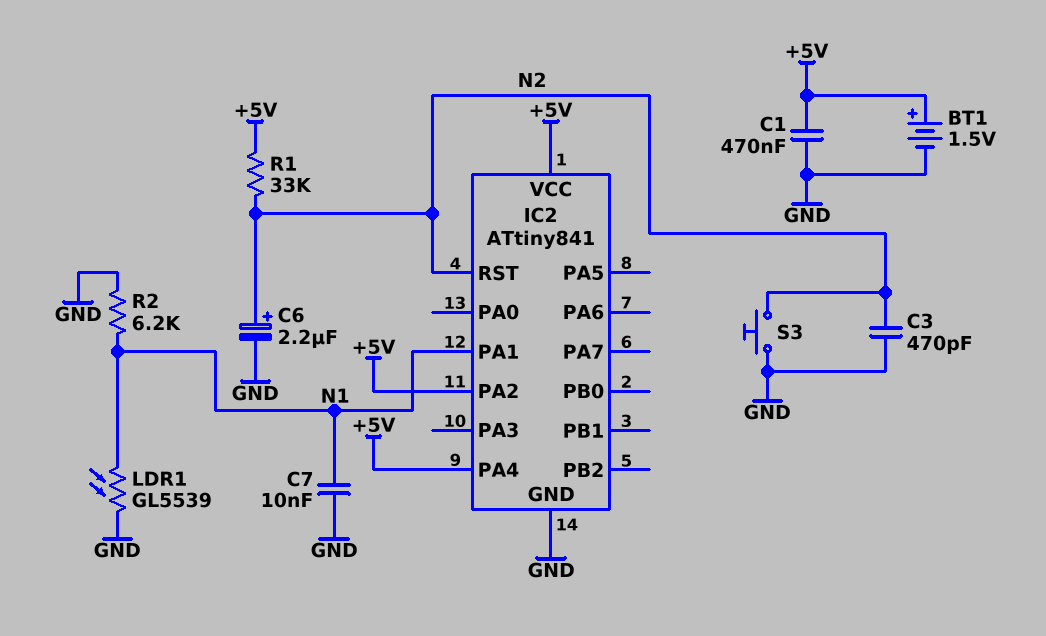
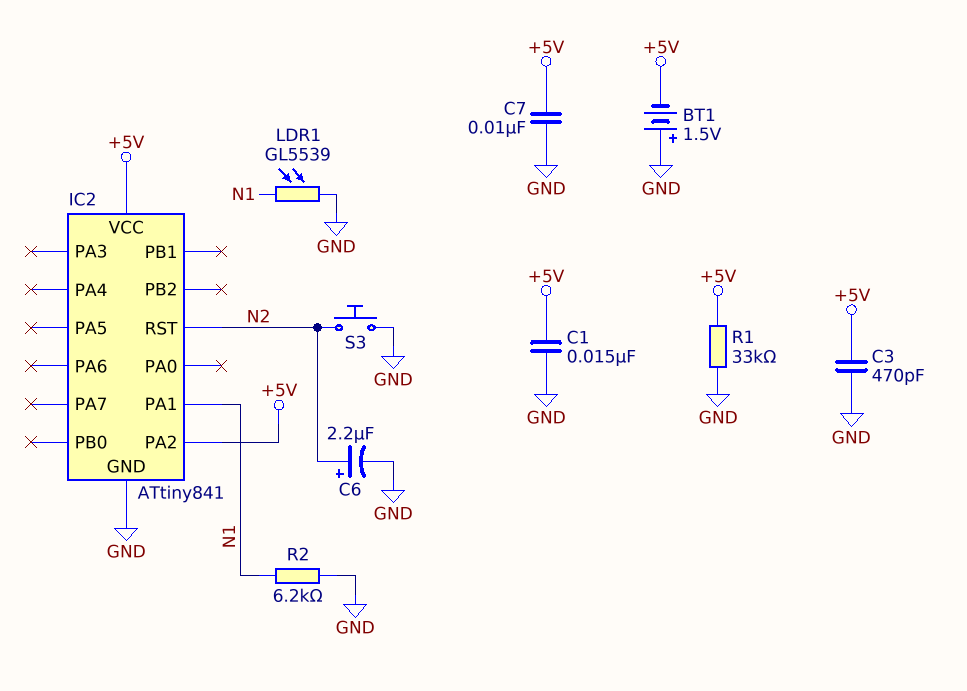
BT1: 1.5V (plus +5V, minus GND) -> 1.5V (plus GND, minus +5V)
C1: 470nF (+5V, GND) -> 15nF (+5V, GND)
C3: 470pF (GND, N2) -> 470pF (+5V, GND)
C7: 10nF (GND, N1) -> 10nF (+5V, GND)
IC2 pin PA4: +5V -> none
R1: 33k (+5V, N2) -> 33k (+5V, GND)

